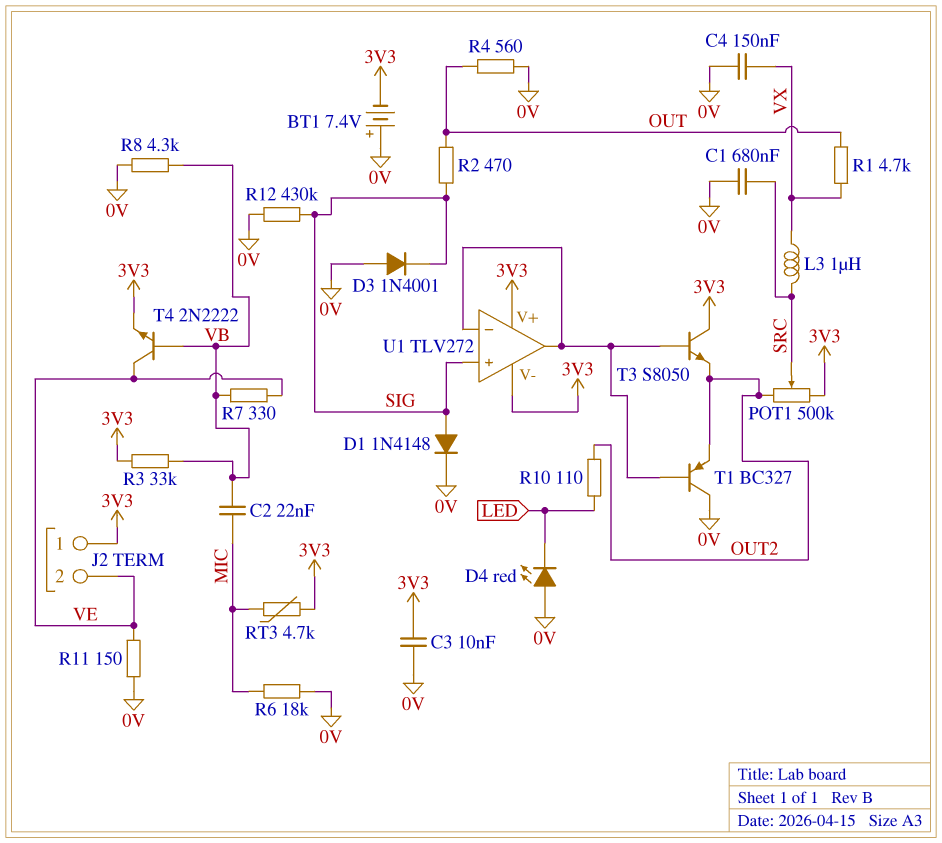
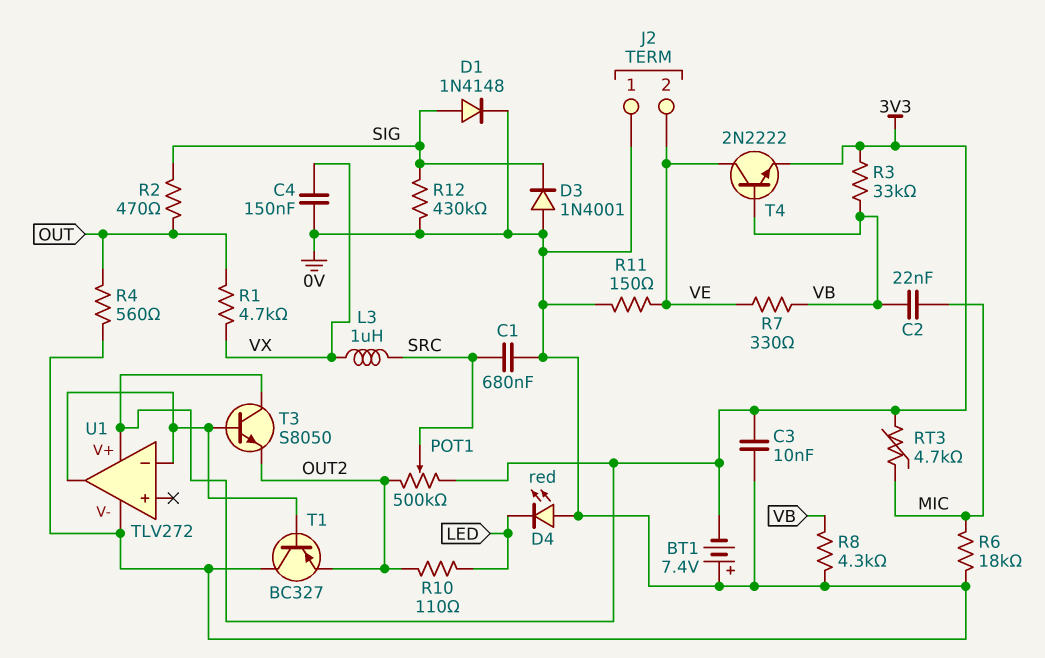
J2 pin 1: 3V3 -> 0V
U1 pin V-: 3V3 -> 0V
U1 pin in+: SIG -> none

